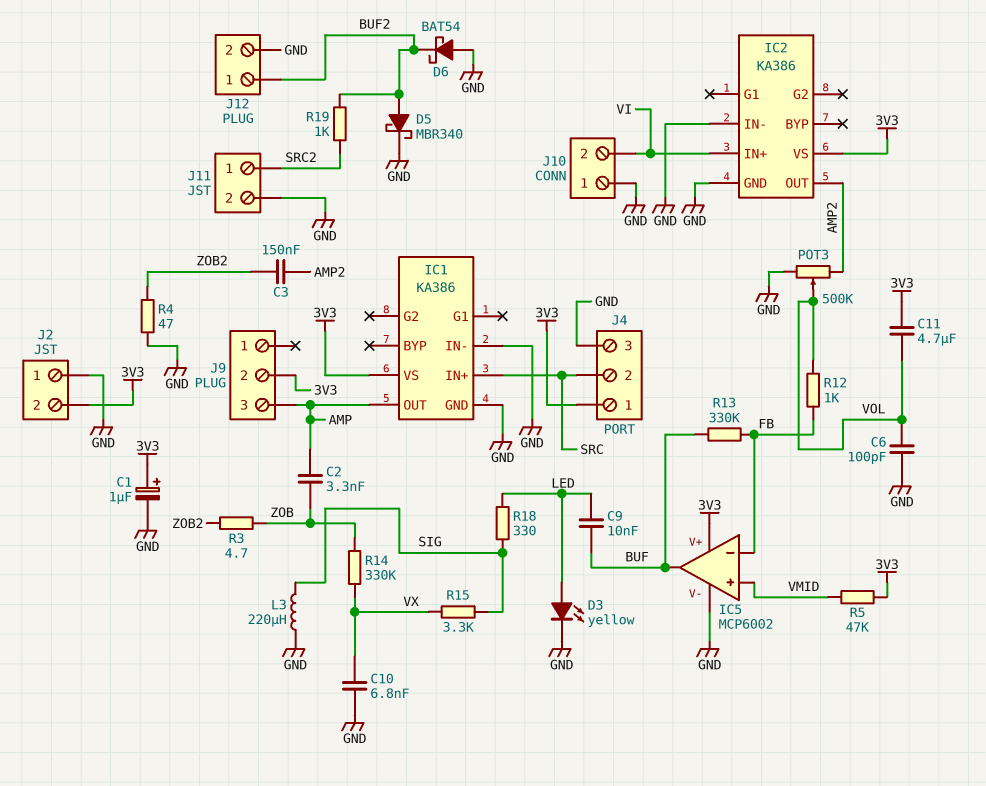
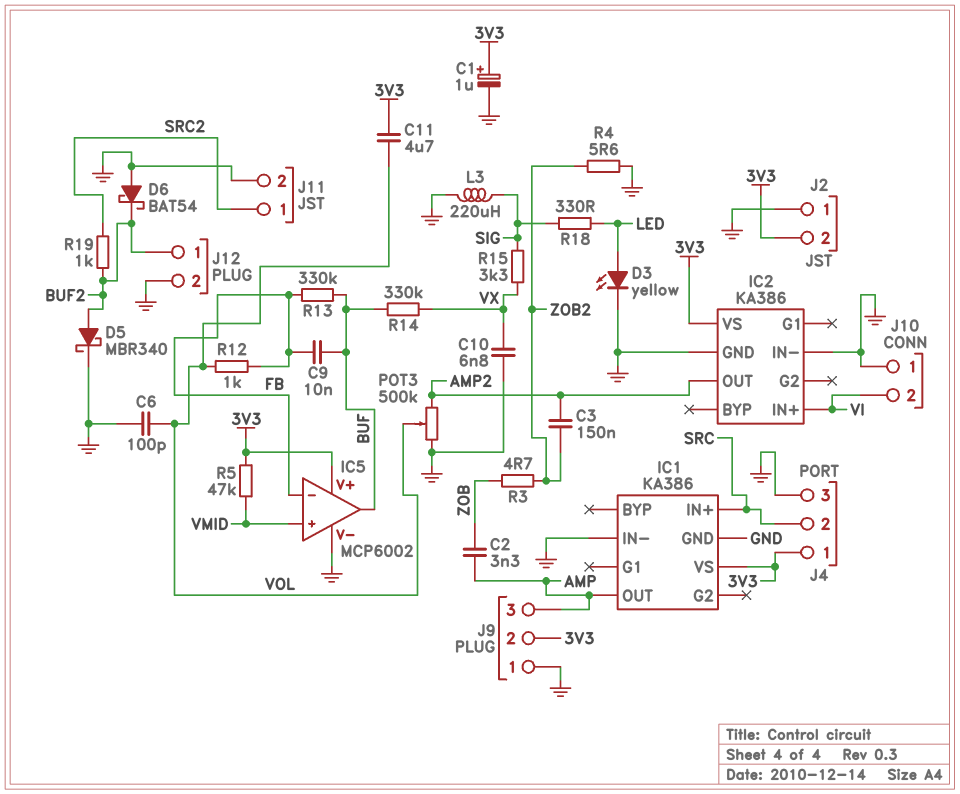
C9: 10nF (BUF, LED) -> 10nF (BUF, FB)
J9 pin 1: none -> GND
R4: 47 (GND, ZOB2) -> 5.6 (GND, ZOB2)
R14: 330k (VX, ZOB) -> 330k (BUF, VX)

